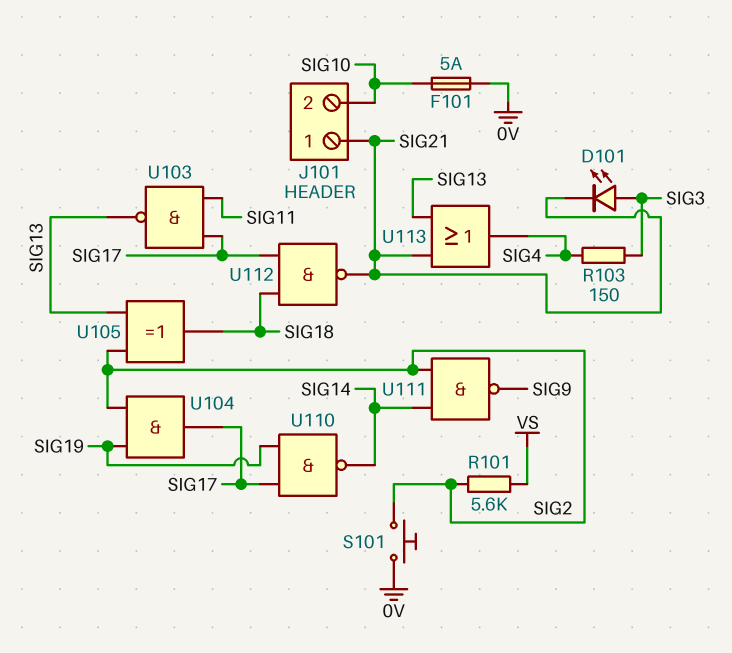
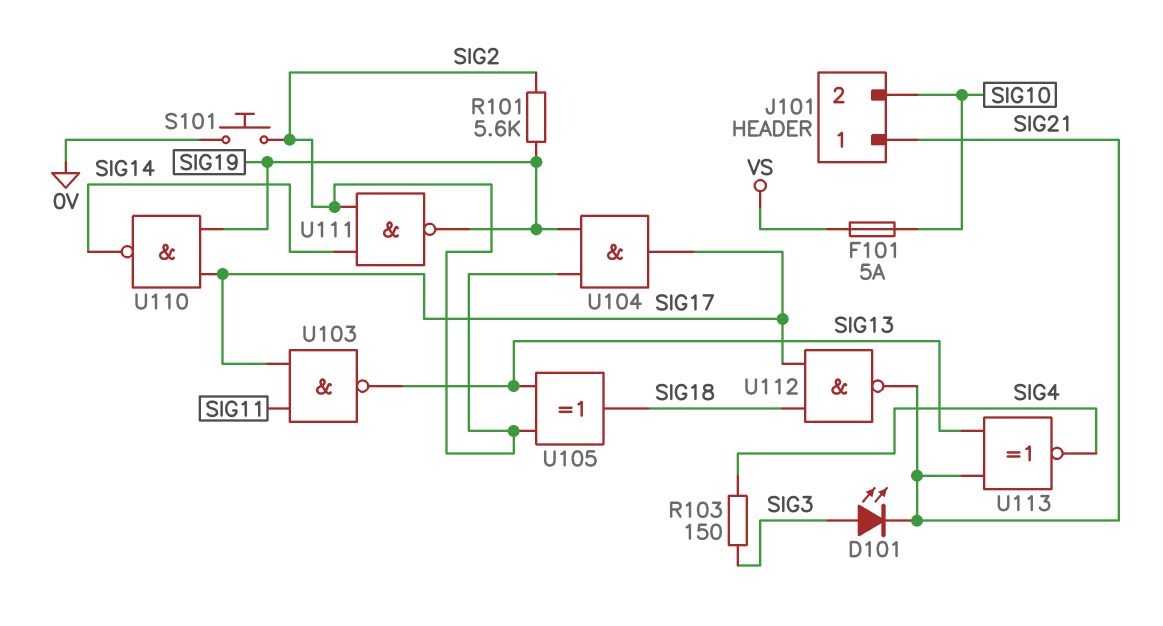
F101: 5A (0V, SIG10) -> 5A (SIG10, VS)
R101: 5.6k (SIG2, VS) -> 5.6k (SIG2, SIG19)
U111: NAND (in SIG2, in SIG14, out SIG9) -> NAND (in SIG2, in SIG14, out SIG19)
U113: OR (in SIG13, in SIG21, out SIG4) -> XNOR (in SIG13, in SIG21, out SIG4)

